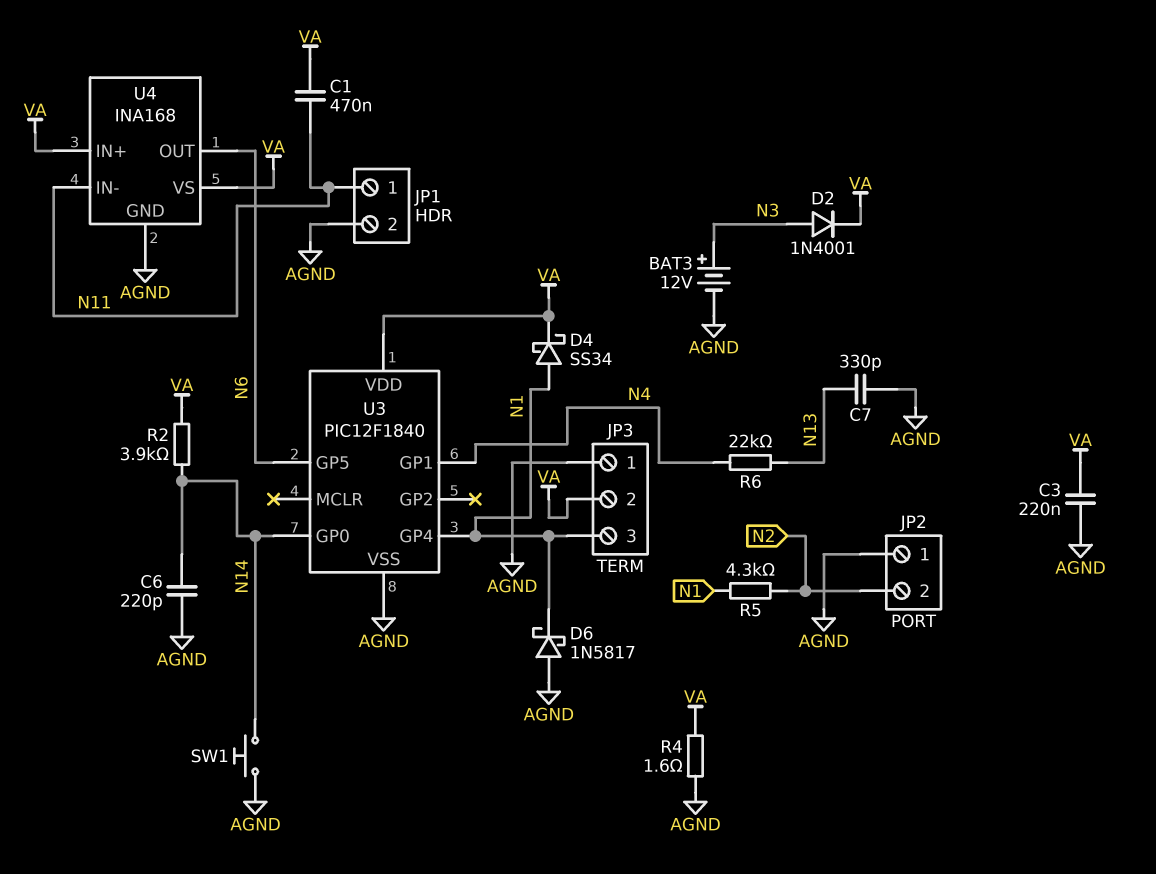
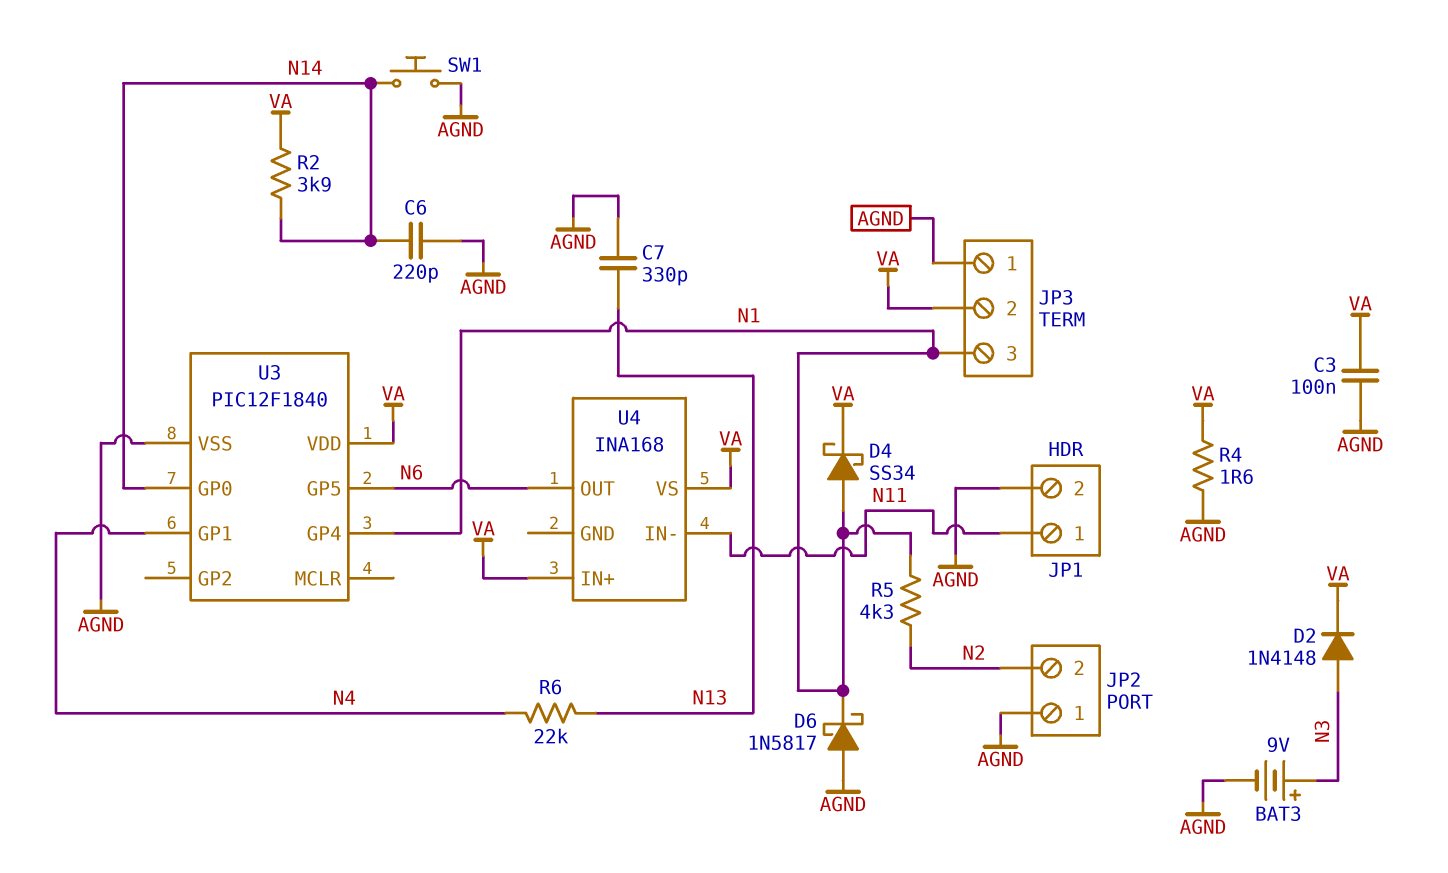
BAT3: 12V (plus N3, minus AGND) -> 9V (plus N3, minus AGND)
C1: 470nF (N11, VA) -> none
C3: 220nF (AGND, VA) -> 100nF (AGND, VA)
D2: diode 1N4001 (A N3, K VA) -> diode 1N4148 (A N3, K VA)
U4 pin GND: AGND -> none

